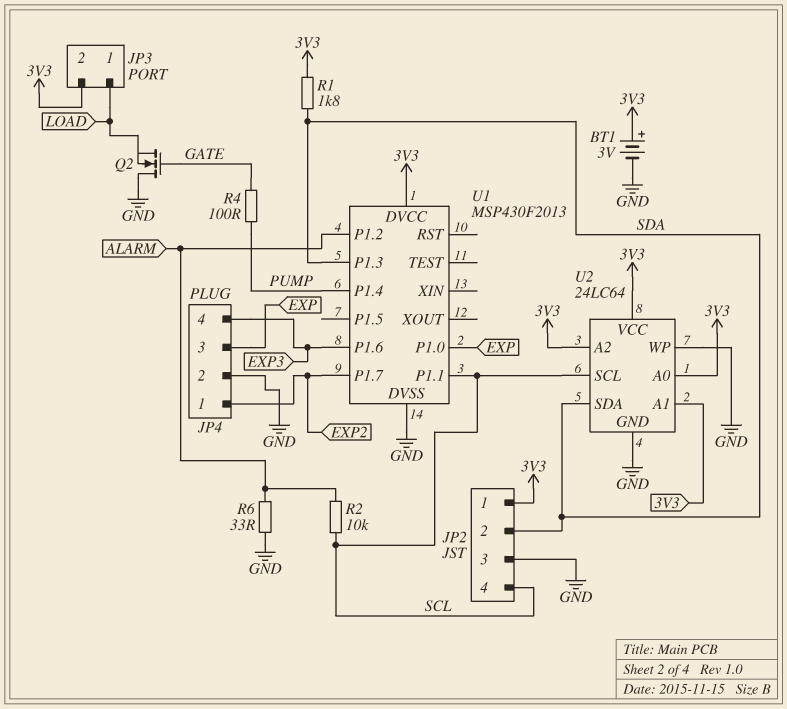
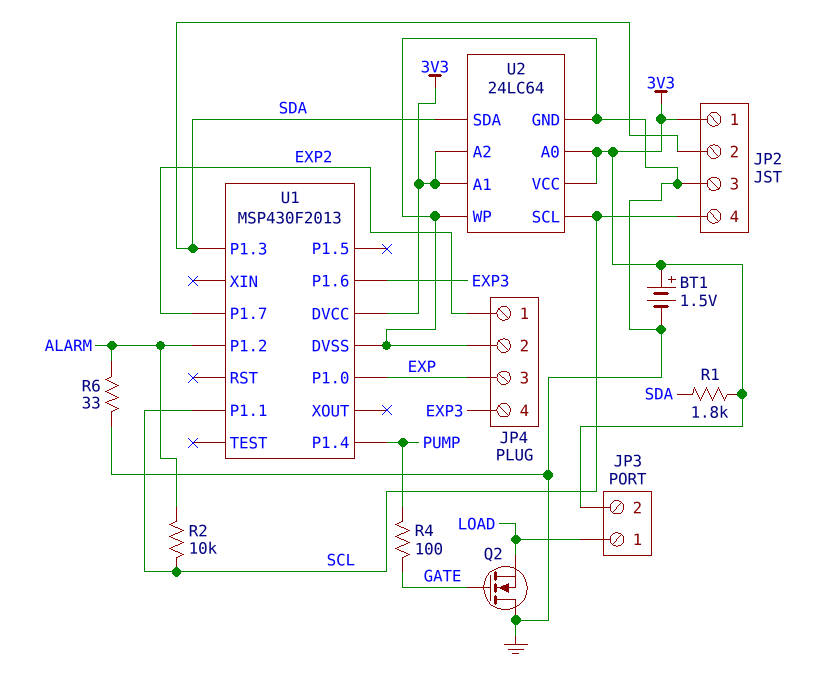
BT1: 3V (plus 3V3, minus GND) -> 1.5V (plus 3V3, minus GND)

